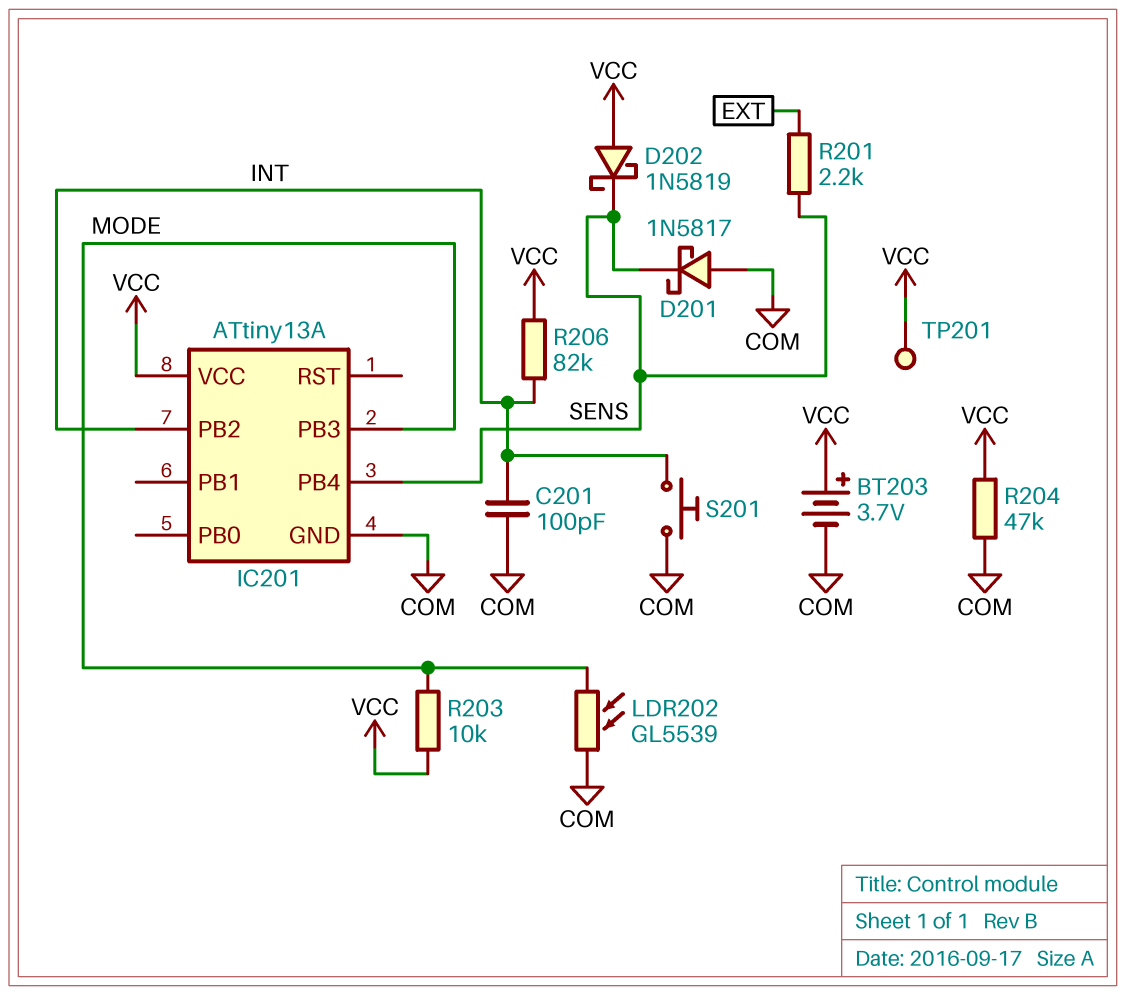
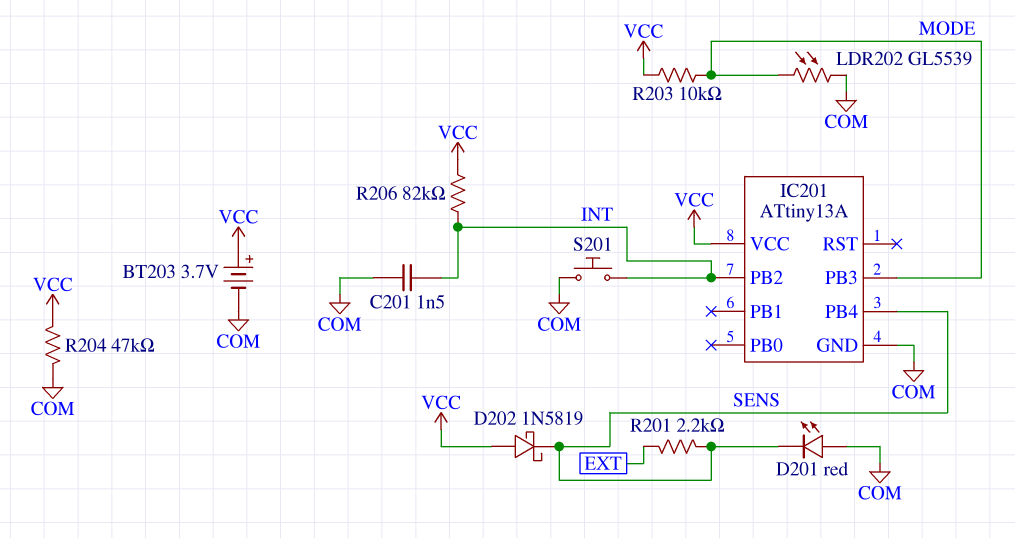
C201: 100pF (COM, INT) -> 1.5nF (COM, INT)
D201: schottky 1N5817 (A COM, K SENS) -> LED red (A COM, K SENS)
TP201: test point (VCC) -> none

